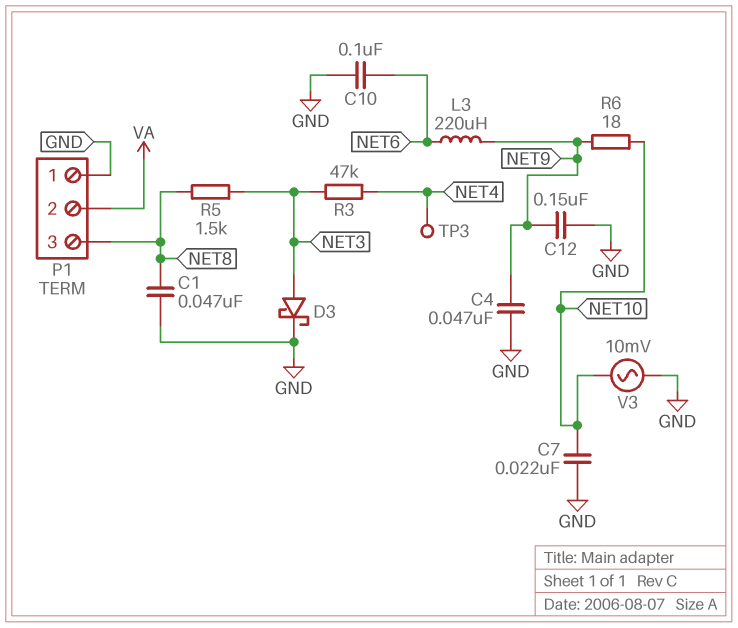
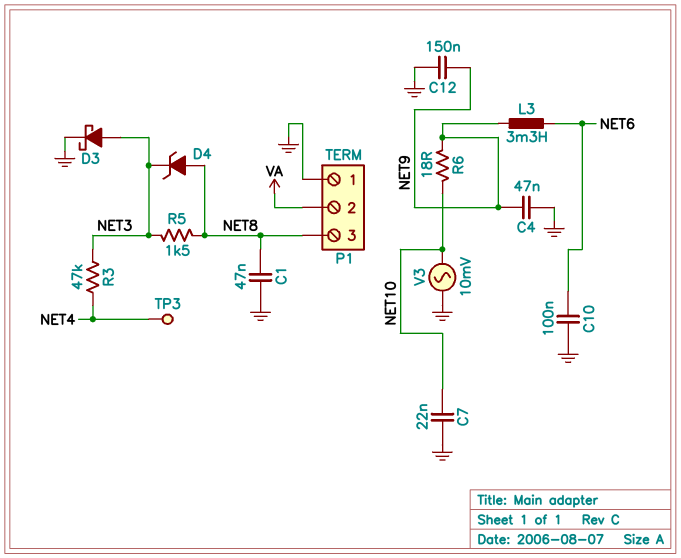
D4: none -> zener (A NET8, K NET3)
L3: 220uH (NET6, NET9) -> 3.3mH (NET6, NET9)

